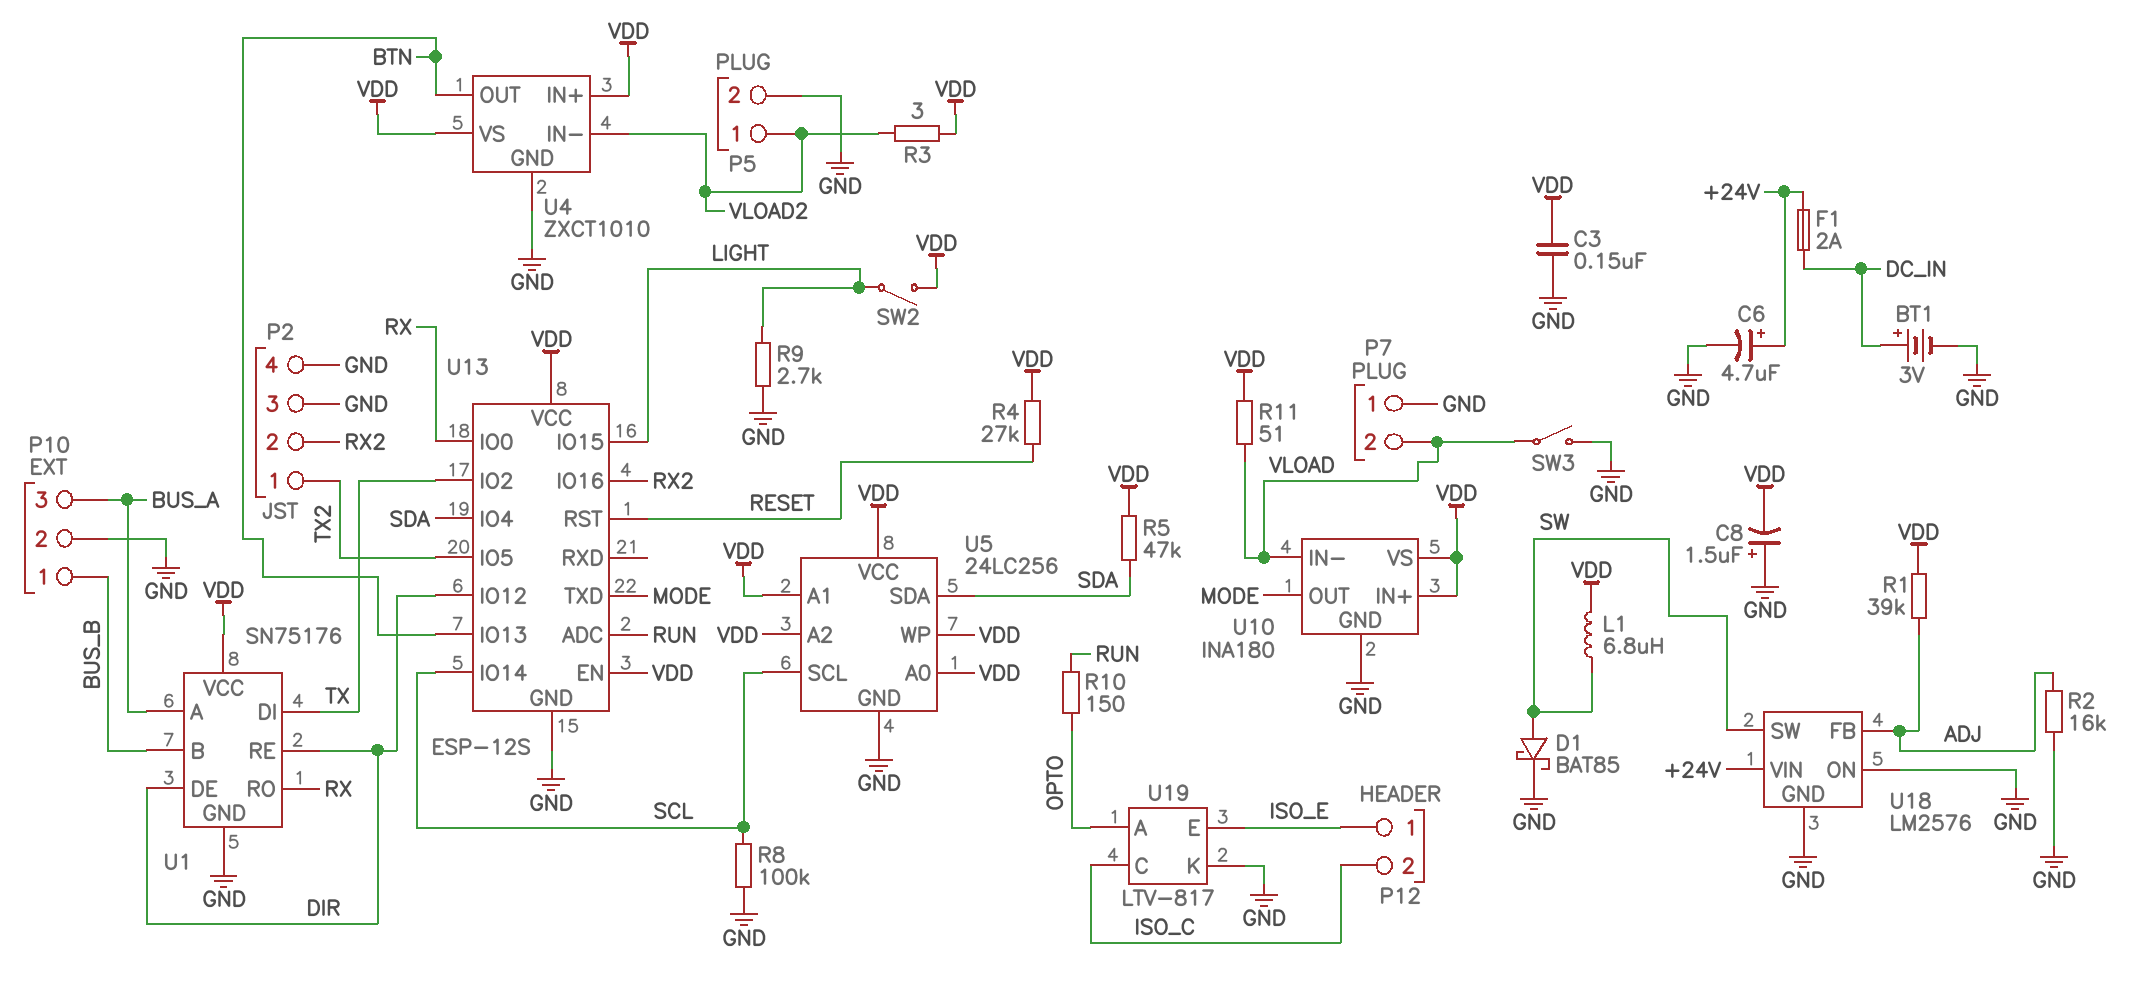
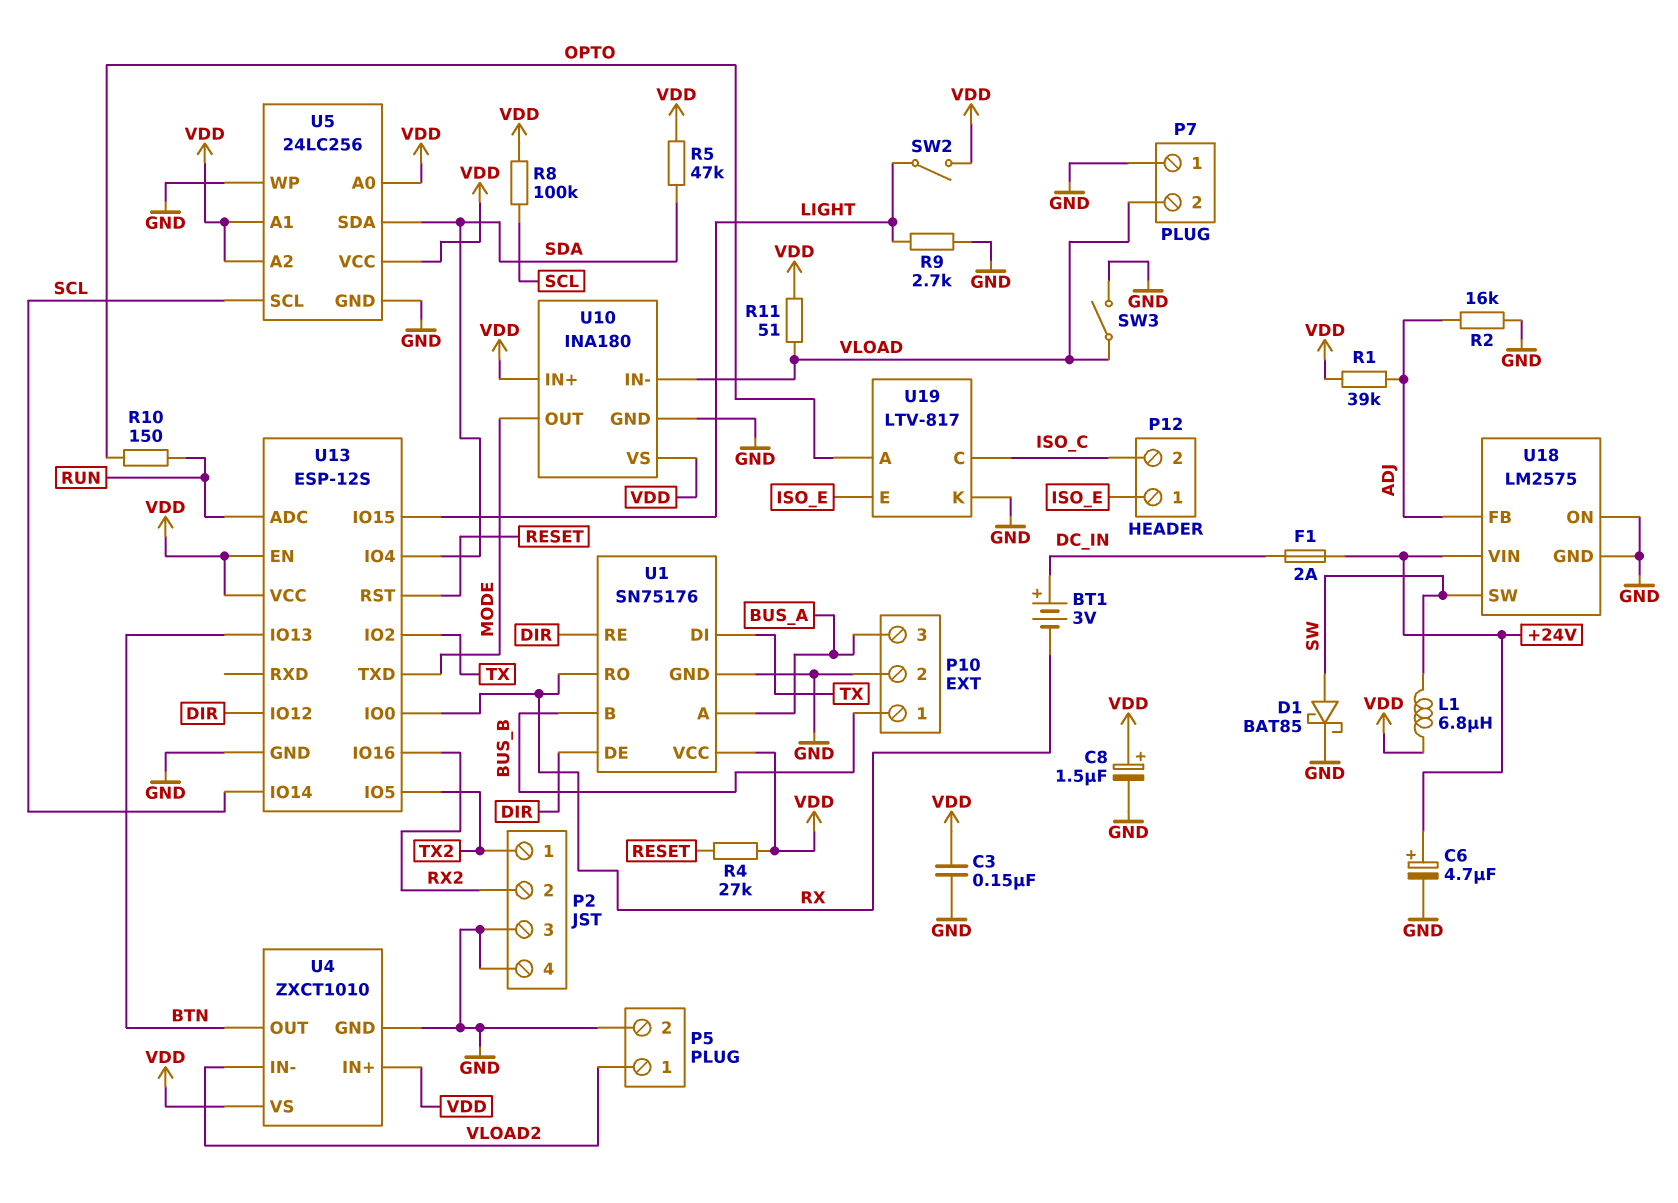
BT1: 3V (plus DC_IN, minus GND) -> 3V (plus DC_IN, minus RX)
C8: 1.5uF (plus GND, minus VDD) -> 1.5uF (plus VDD, minus GND)
R3: 3 (VDD, VLOAD2) -> none
R8: 100k (GND, SCL) -> 100k (SCL, VDD)
U5 pin WP: VDD -> GND
U18: LM2576 -> LM2575

